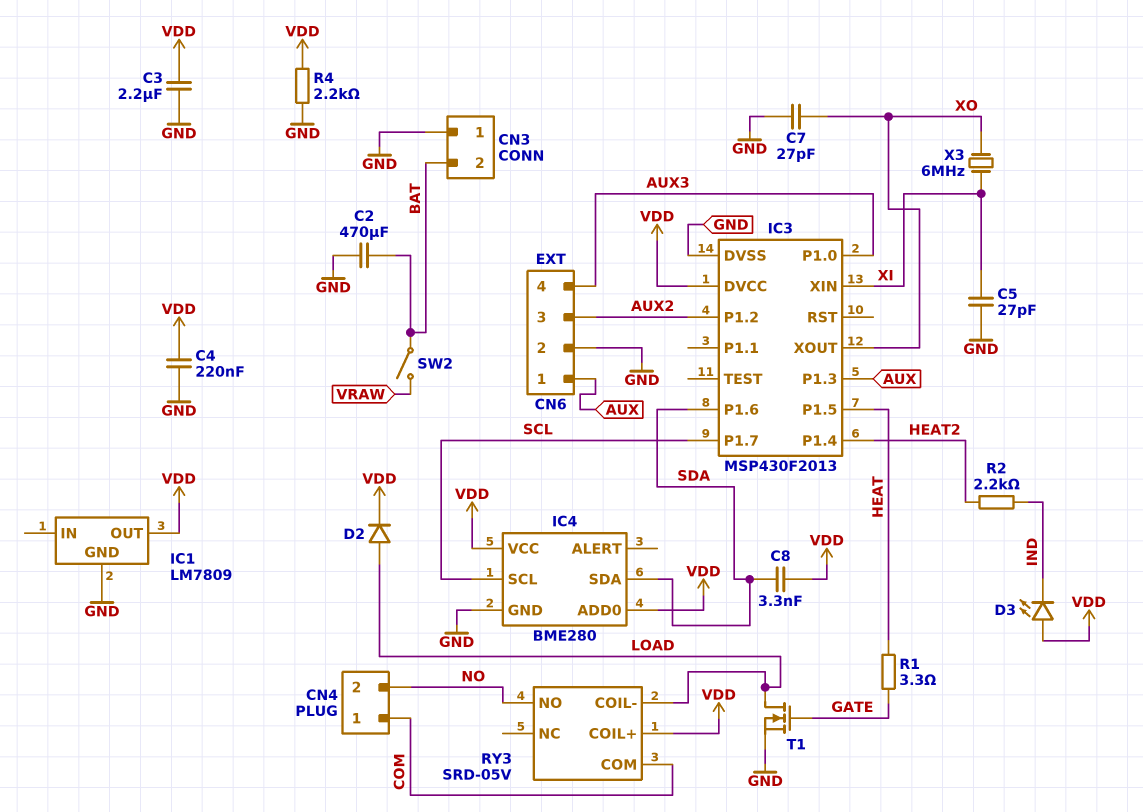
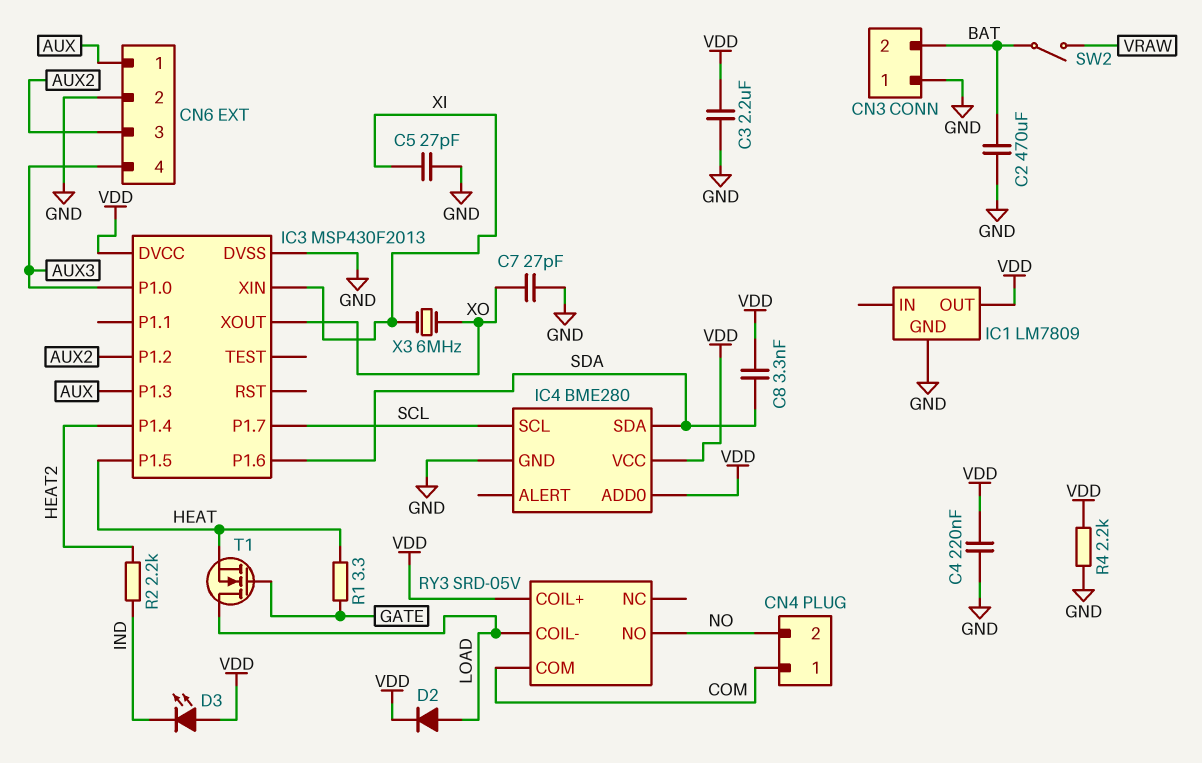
T1: NMOS (G GATE, D LOAD, S GND) -> NMOS (G GATE, D LOAD, S HEAT)

